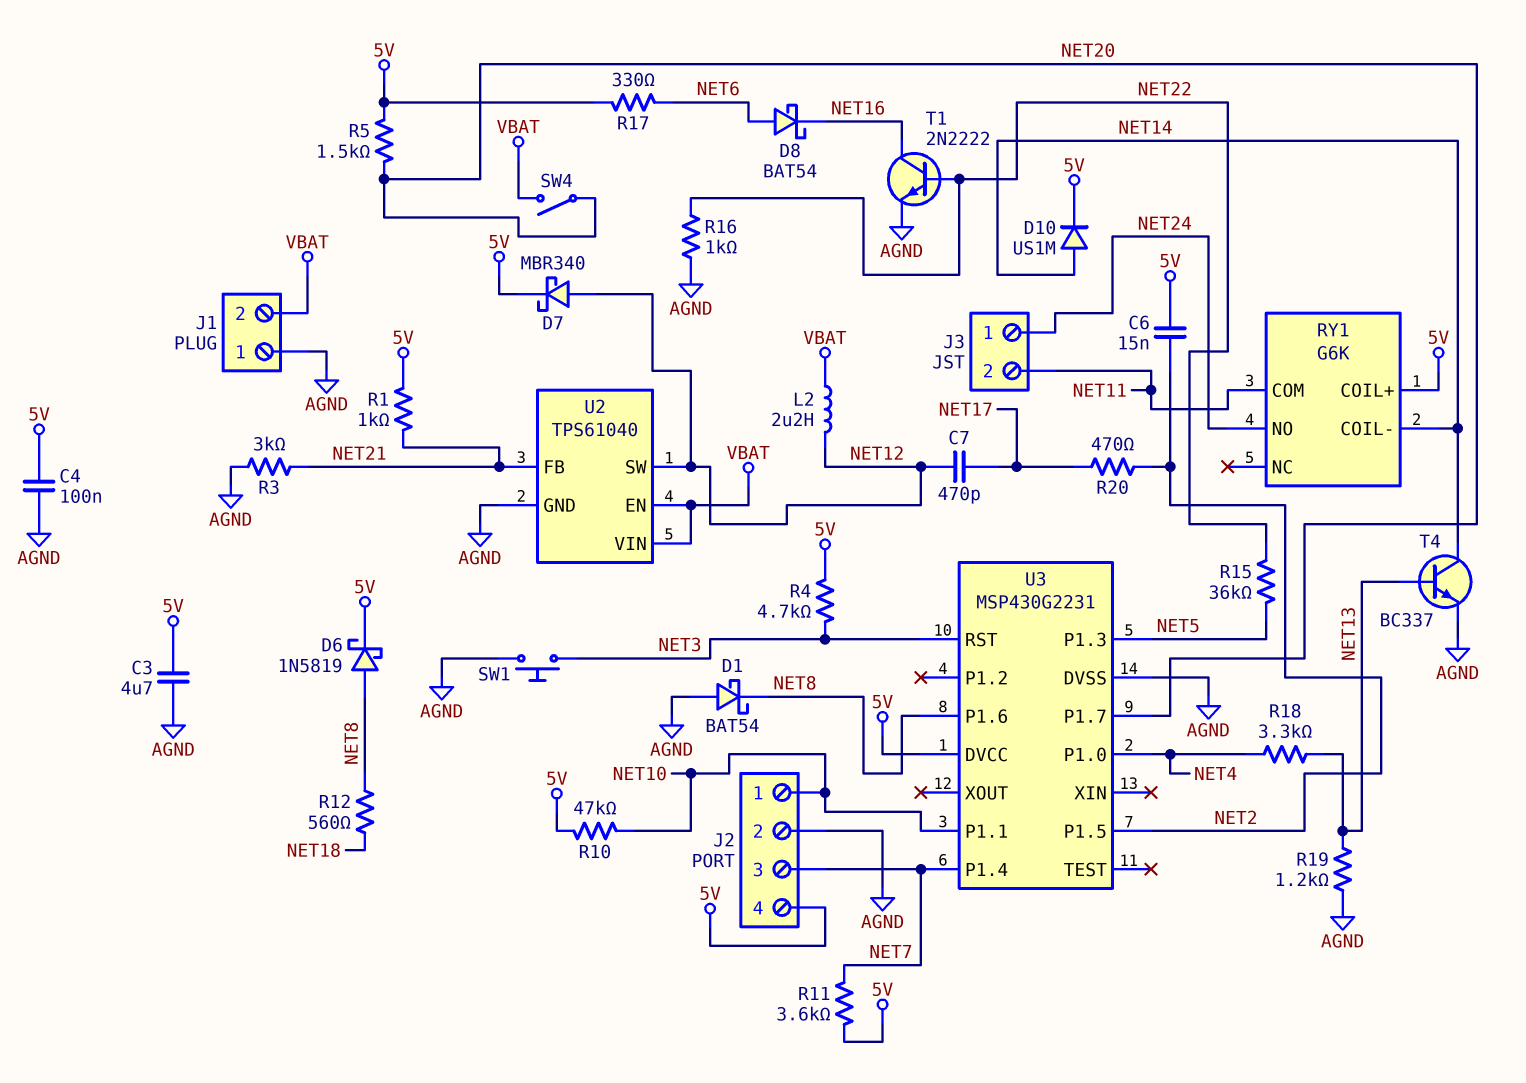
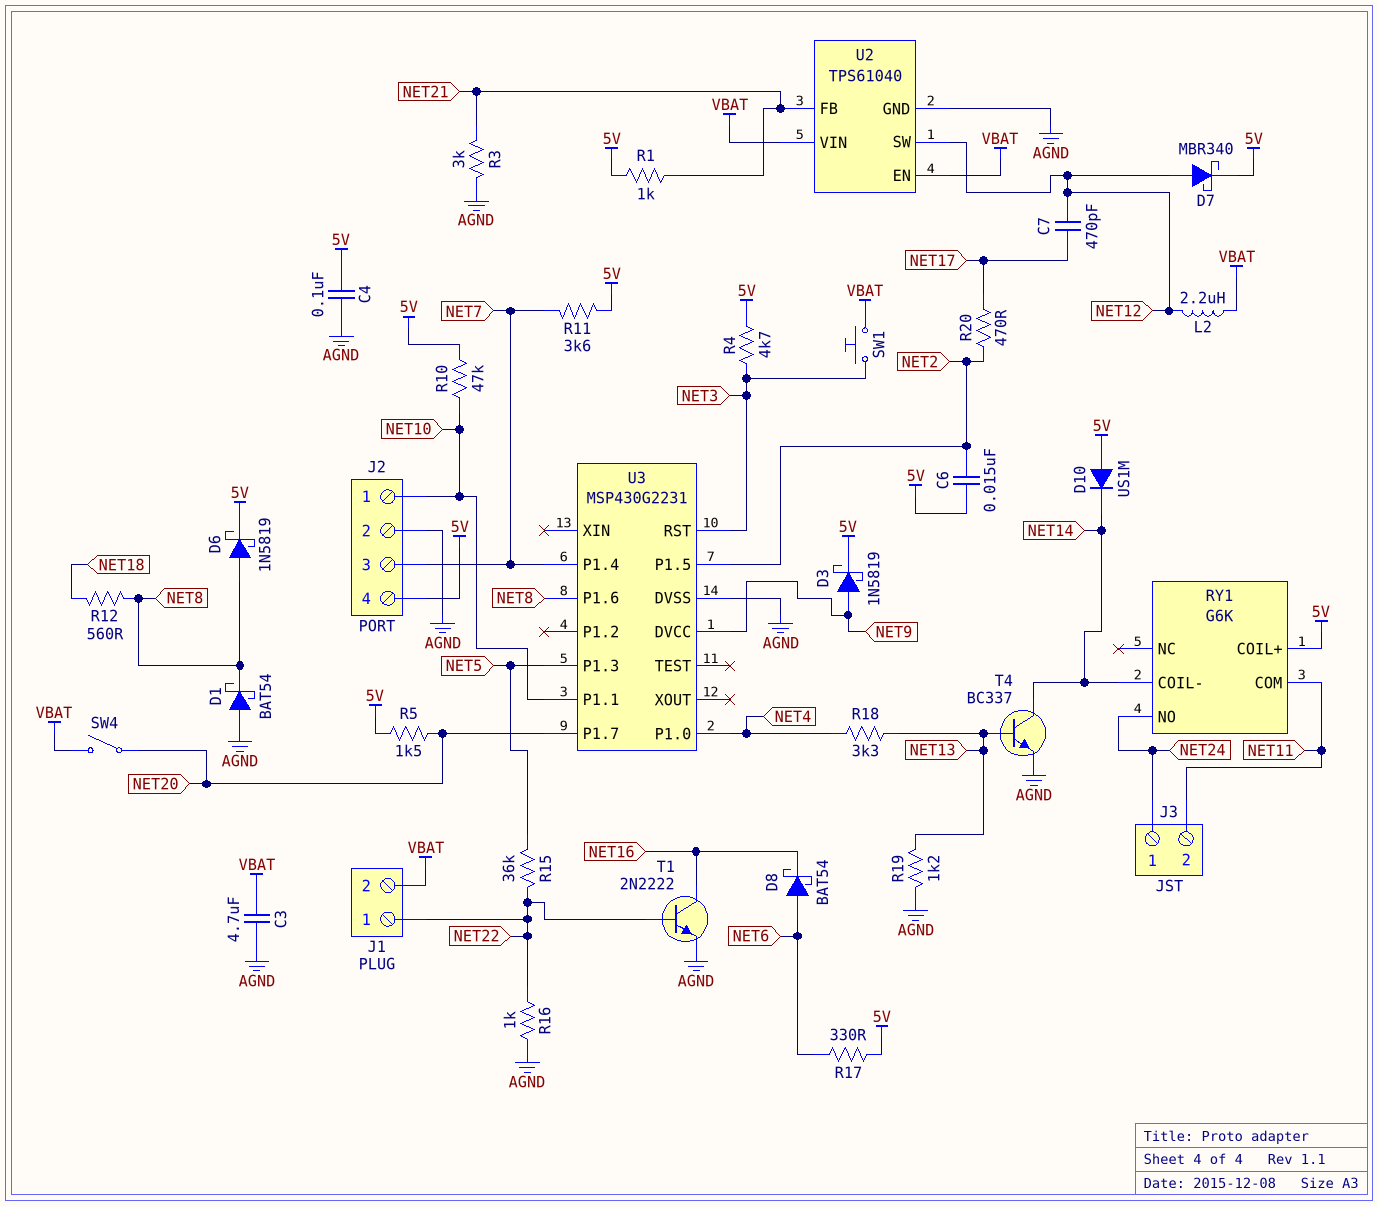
C3: 4.7uF (5V, AGND) -> 4.7uF (AGND, VBAT)
D3: none -> schottky 1N5819 (A NET9, K 5V)
D10: diode US1M (A NET14, K 5V) -> diode US1M (A 5V, K NET14)
J1 pin 1: AGND -> NET22
SW1: button (AGND, NET3) -> button (NET3, VBAT)
U3 pin DVCC: 5V -> NET9

